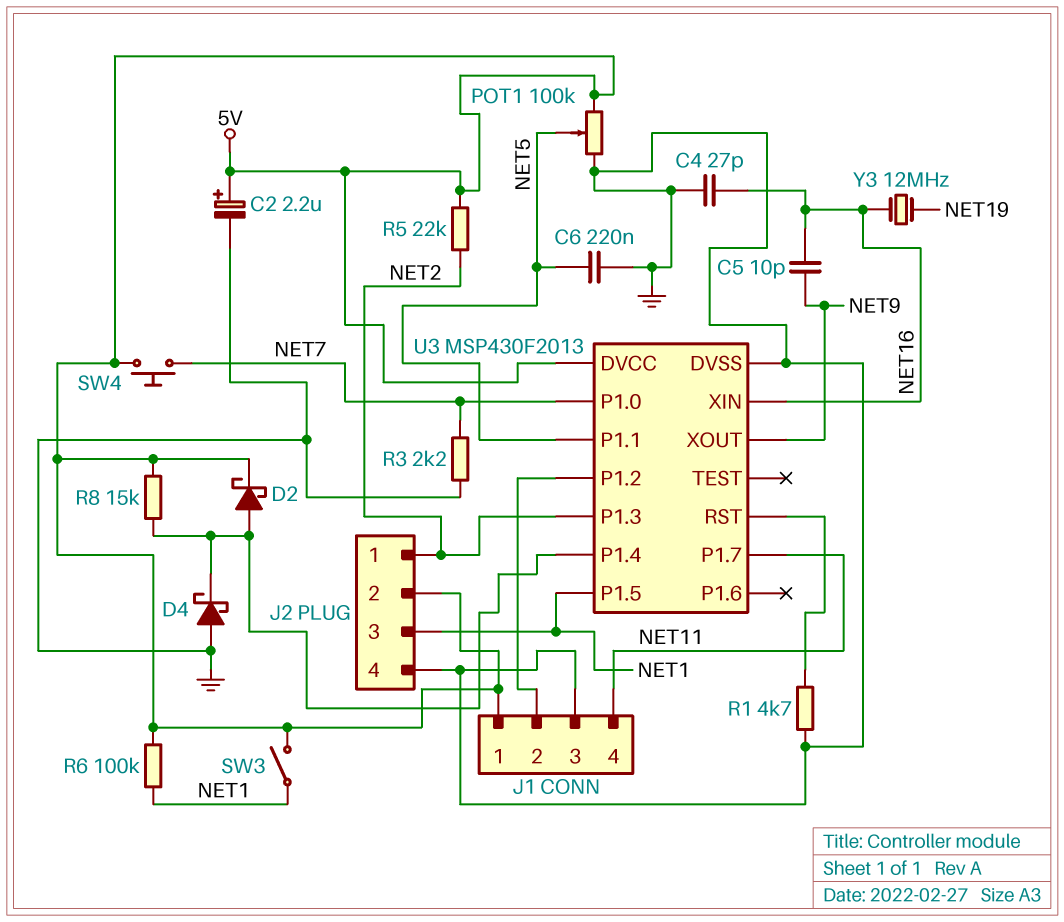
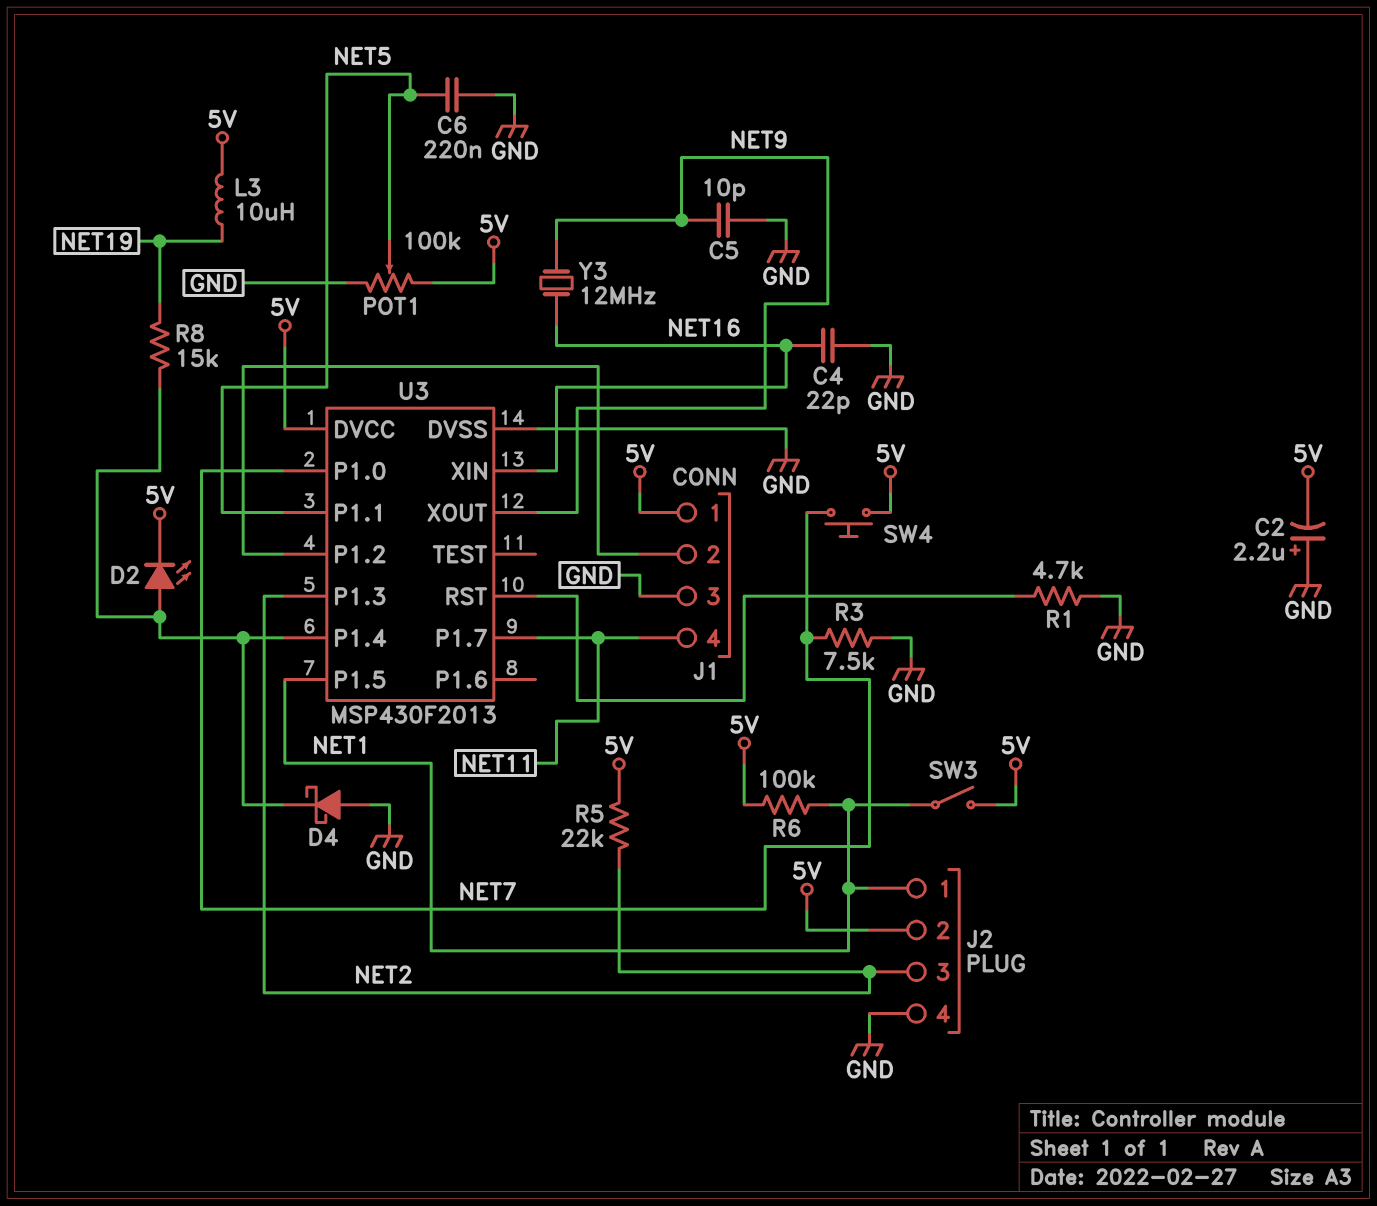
C2: 2.2uF (plus 5V, minus GND) -> 2.2uF (plus GND, minus 5V)
C4: 27pF (GND, NET16) -> 22pF (GND, NET16)
C5: 10pF (NET9, NET16) -> 10pF (GND, NET9)
D2: schottky (A U3/P1.4, K 5V) -> LED (A U3/P1.4, K 5V)
J2 pin 1: NET2 -> NET1
J2 pin 3: NET1 -> NET2
L3: none -> 10uH (5V, NET19)
R3: 2.2k (GND, NET7) -> 7.5k (GND, NET7)
R8: 15k (5V, U3/P1.4) -> 15k (NET19, U3/P1.4)
Y3: 12MHz (NET16, NET19) -> 12MHz (NET9, NET16)

